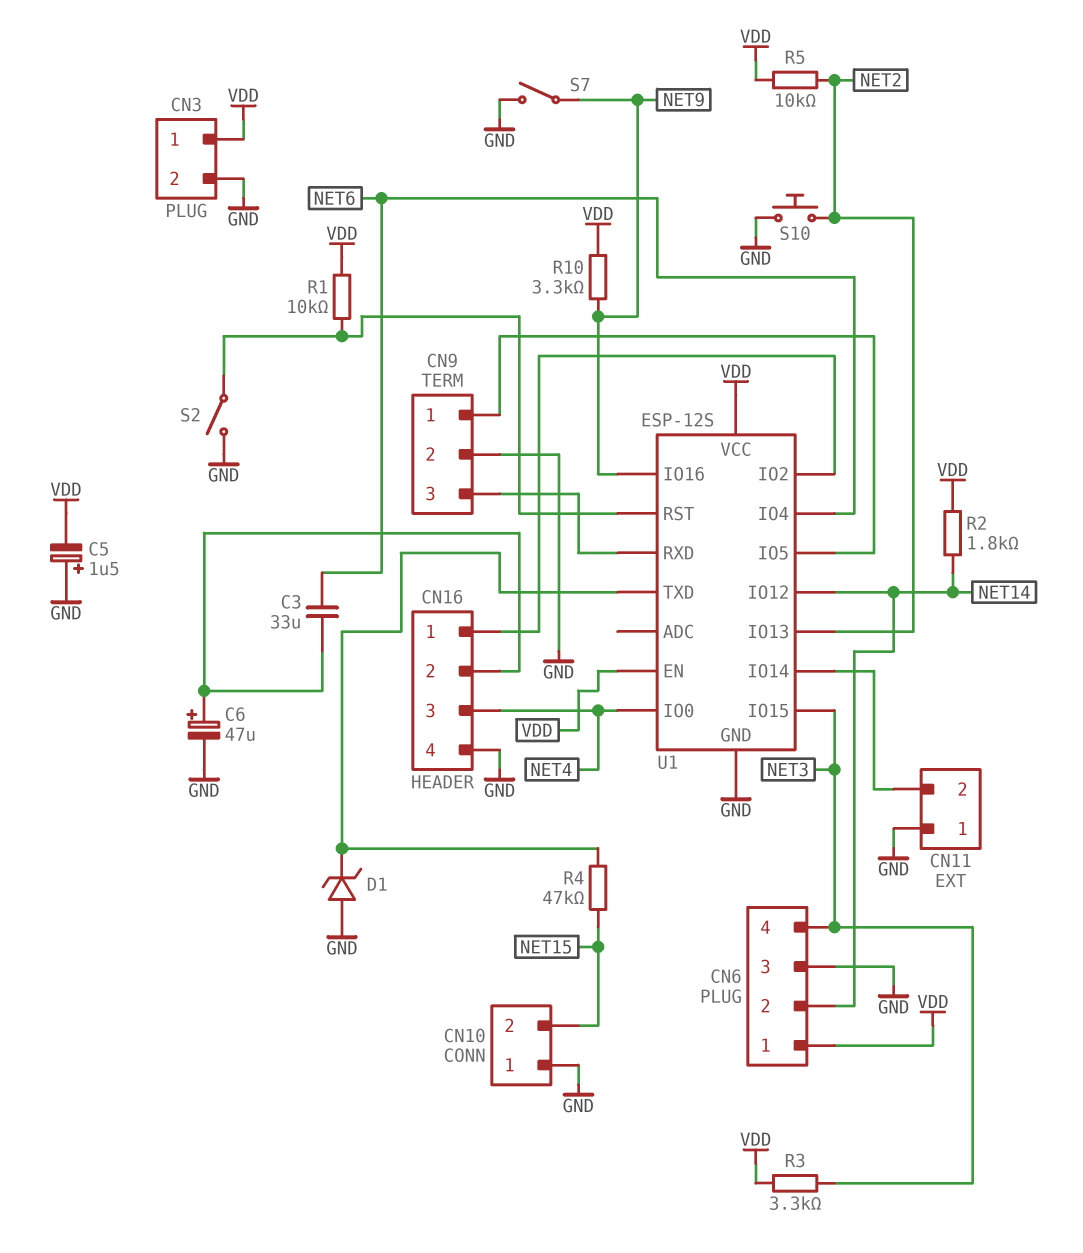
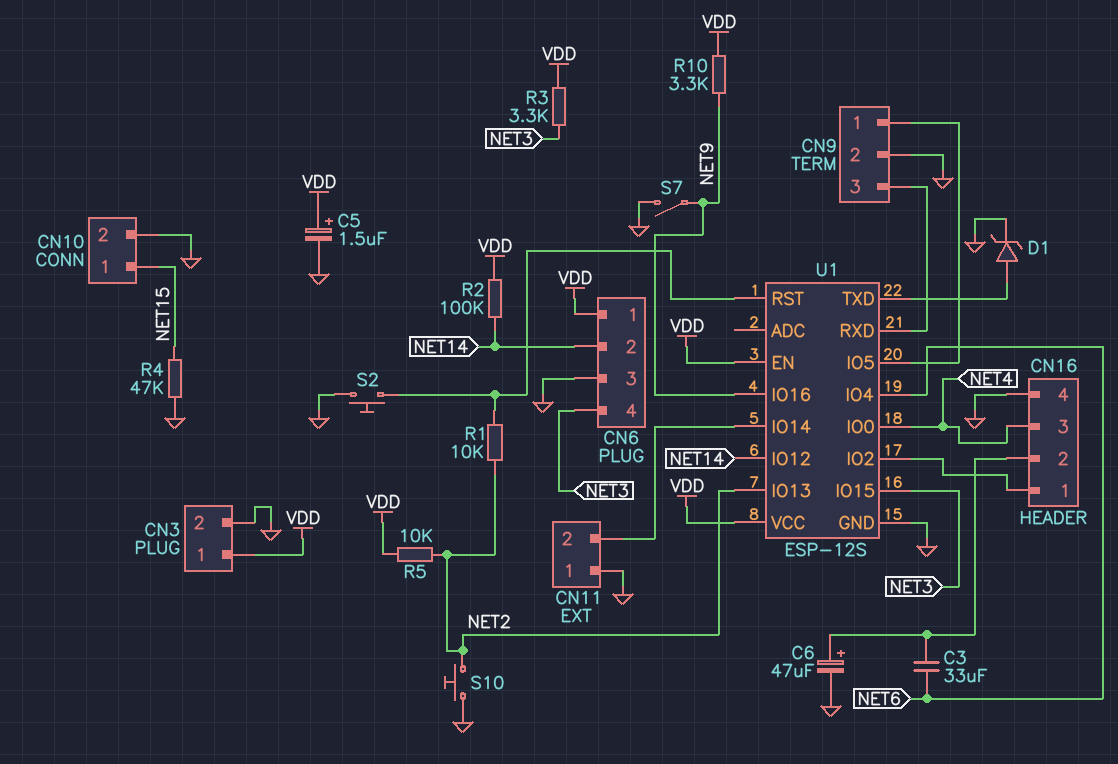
C5: 1.5uF (plus GND, minus VDD) -> 1.5uF (plus VDD, minus GND)
CN10 pin 1: GND -> NET15
CN10 pin 2: NET15 -> GND
D1: zener (A GND, K U1/TXD) -> zener (A U1/TXD, K GND)
R1: 10k (U1/RST, VDD) -> 10k (NET2, U1/RST)
R2: 1.8k (NET14, VDD) -> 100k (NET14, VDD)
R4: 47k (NET15, U1/TXD) -> 47k (GND, NET15)
S2: switch (GND, U1/RST) -> button (GND, U1/RST)

